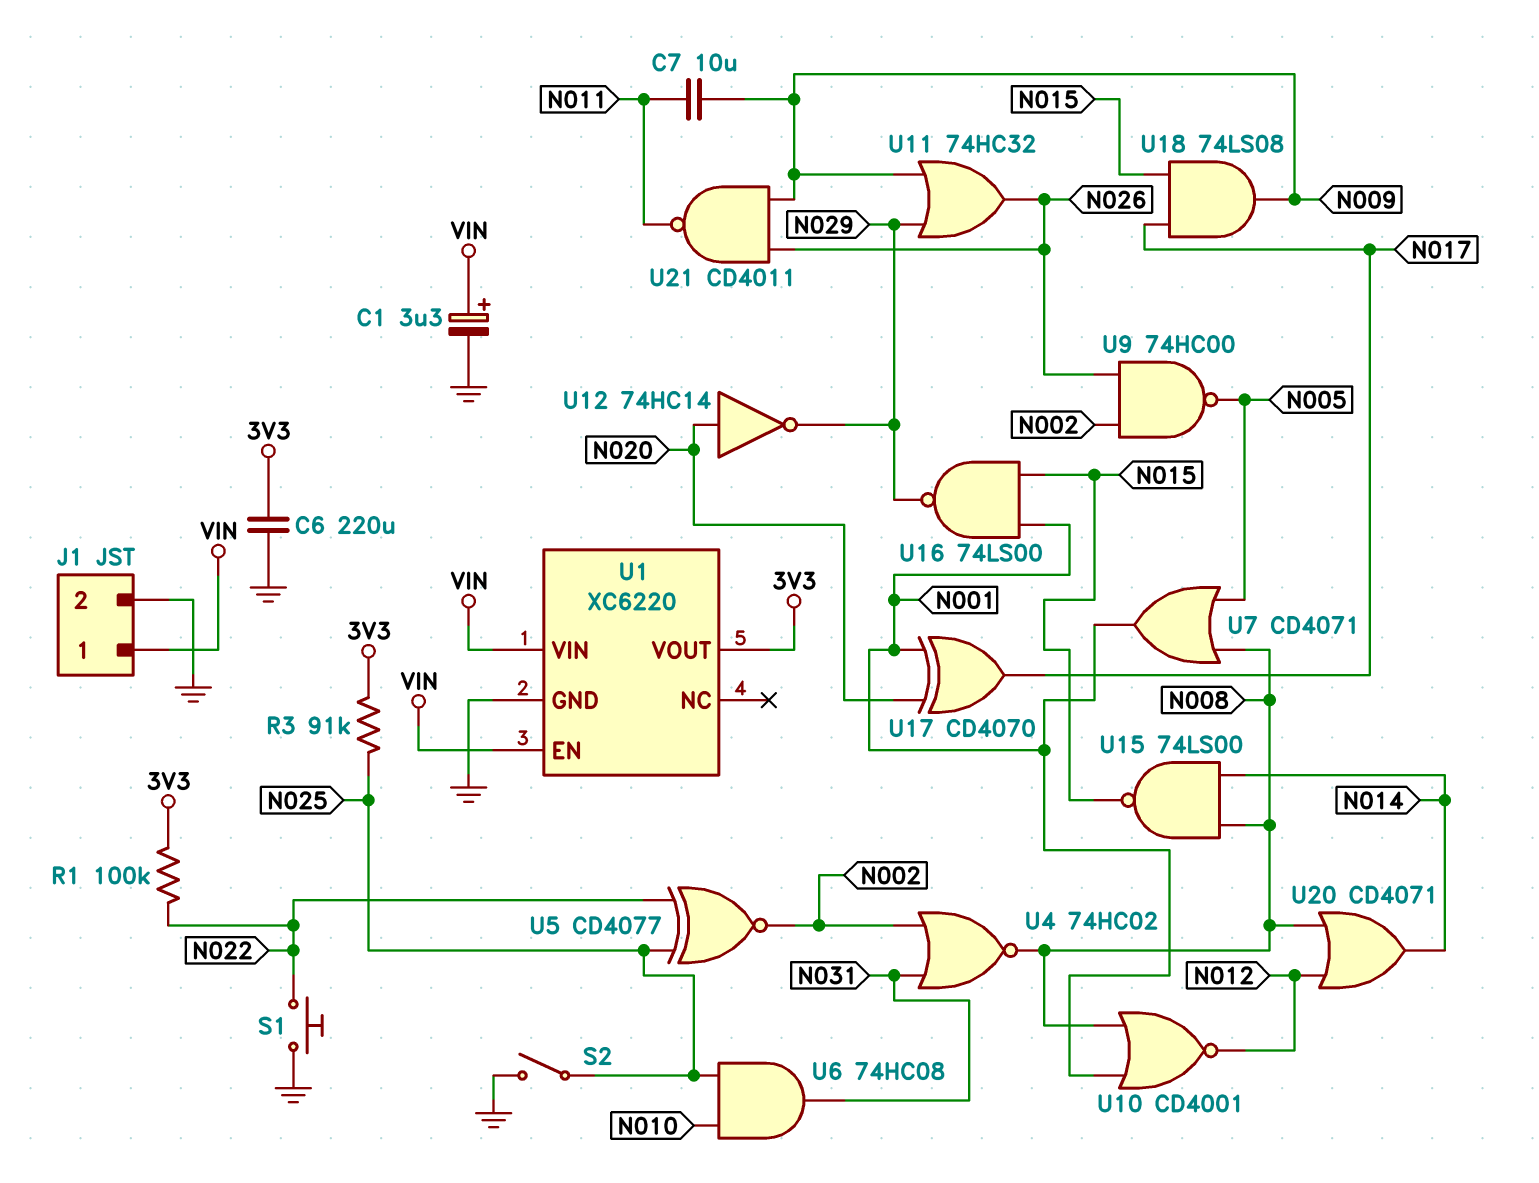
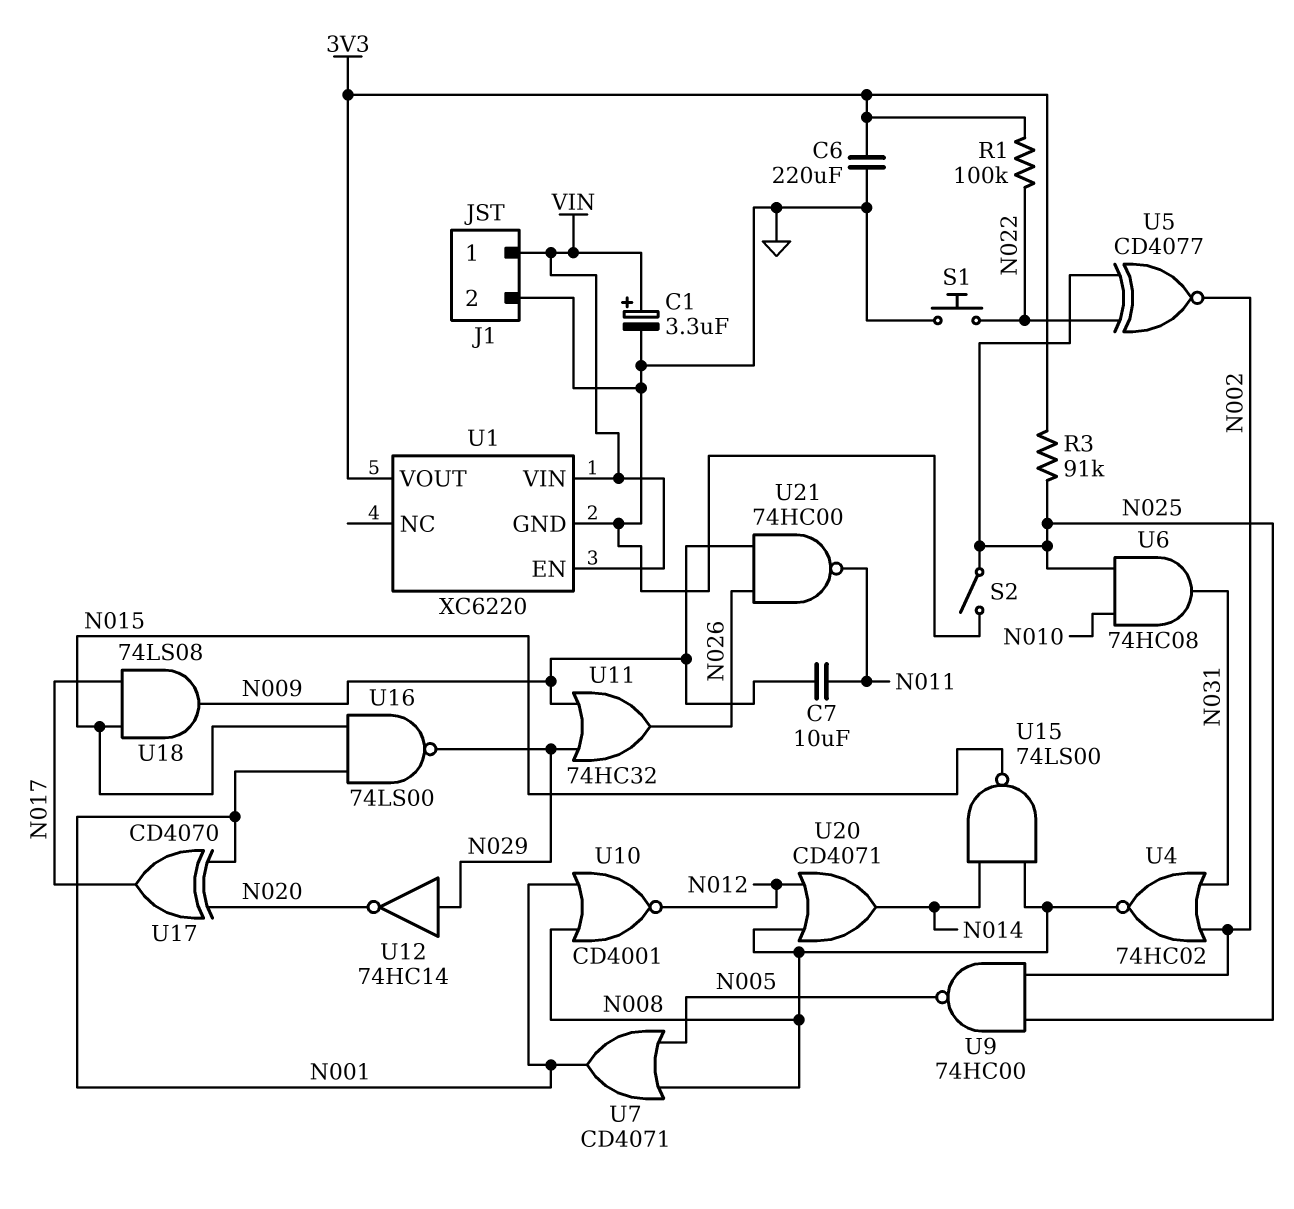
U9: NAND 74HC00 (in N002, in N026, out N005) -> NAND 74HC00 (in N002, in N025, out N005)
U12: NOT 74HC14 (in N020, out N029) -> NOT 74HC14 (in N029, out N020)
U21: NAND CD4011 (in N009, in N026, out N011) -> NAND 74HC00 (in N009, in N026, out N011)

